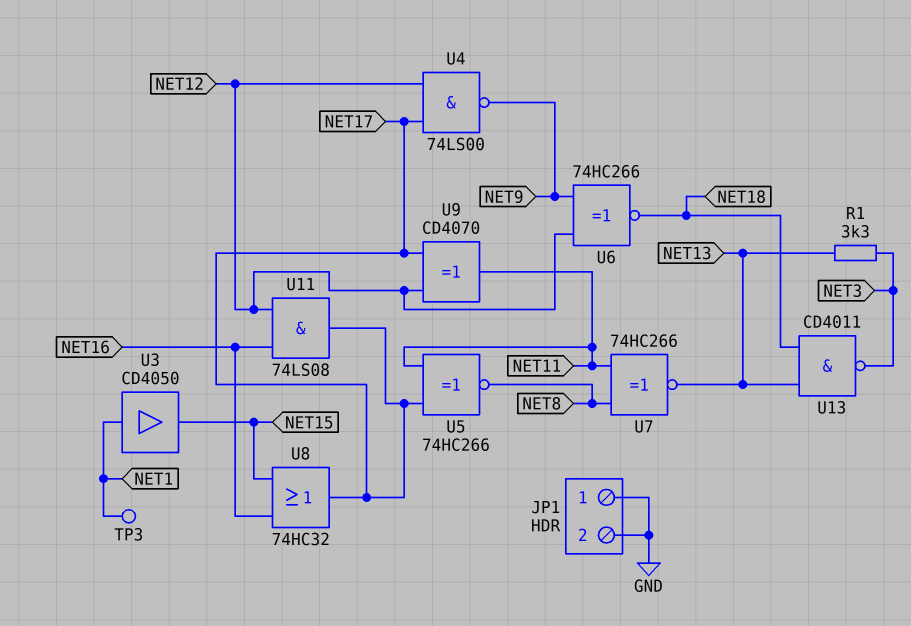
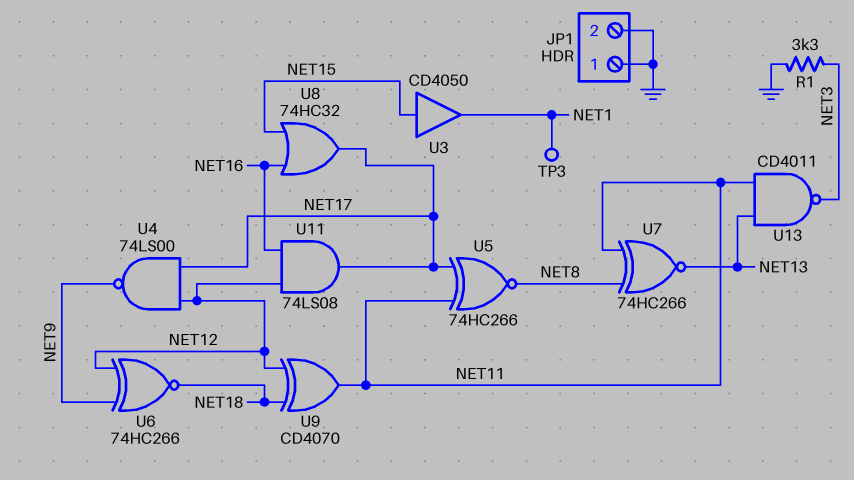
R1: 3.3k (NET3, NET13) -> 3.3k (GND, NET3)
U3: buffer CD4050 (in NET1, out NET15) -> buffer CD4050 (in NET15, out NET1)
U9: XOR CD4070 (in NET12, in NET17, out NET11) -> XOR CD4070 (in NET12, in NET18, out NET11)
U13: NAND CD4011 (in NET13, in NET18, out NET3) -> NAND CD4011 (in NET11, in NET13, out NET3)

